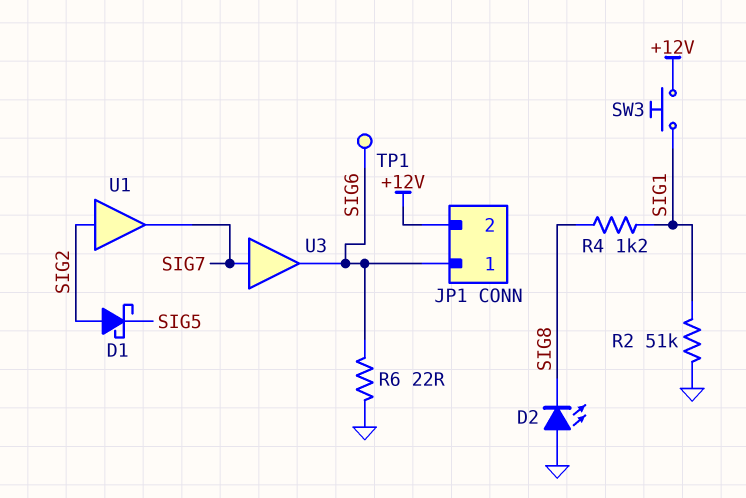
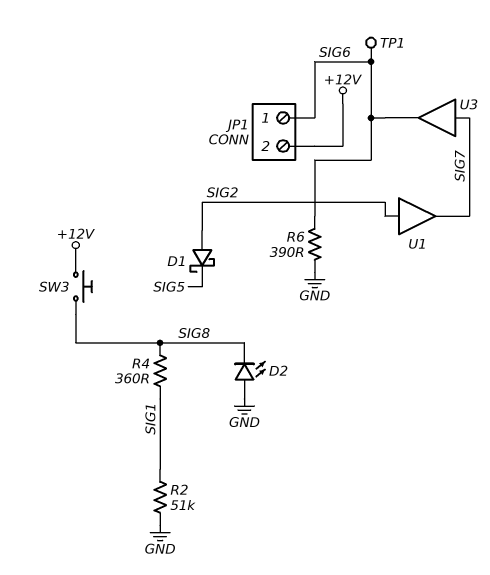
R4: 1.2k (SIG1, SIG8) -> 360 (SIG1, SIG8)
R6: 22 (GND, SIG6) -> 390 (GND, SIG6)
SW3: button (+12V, SIG1) -> button (+12V, SIG8)

